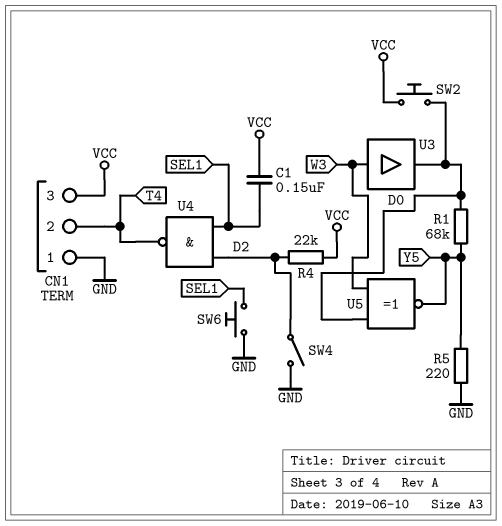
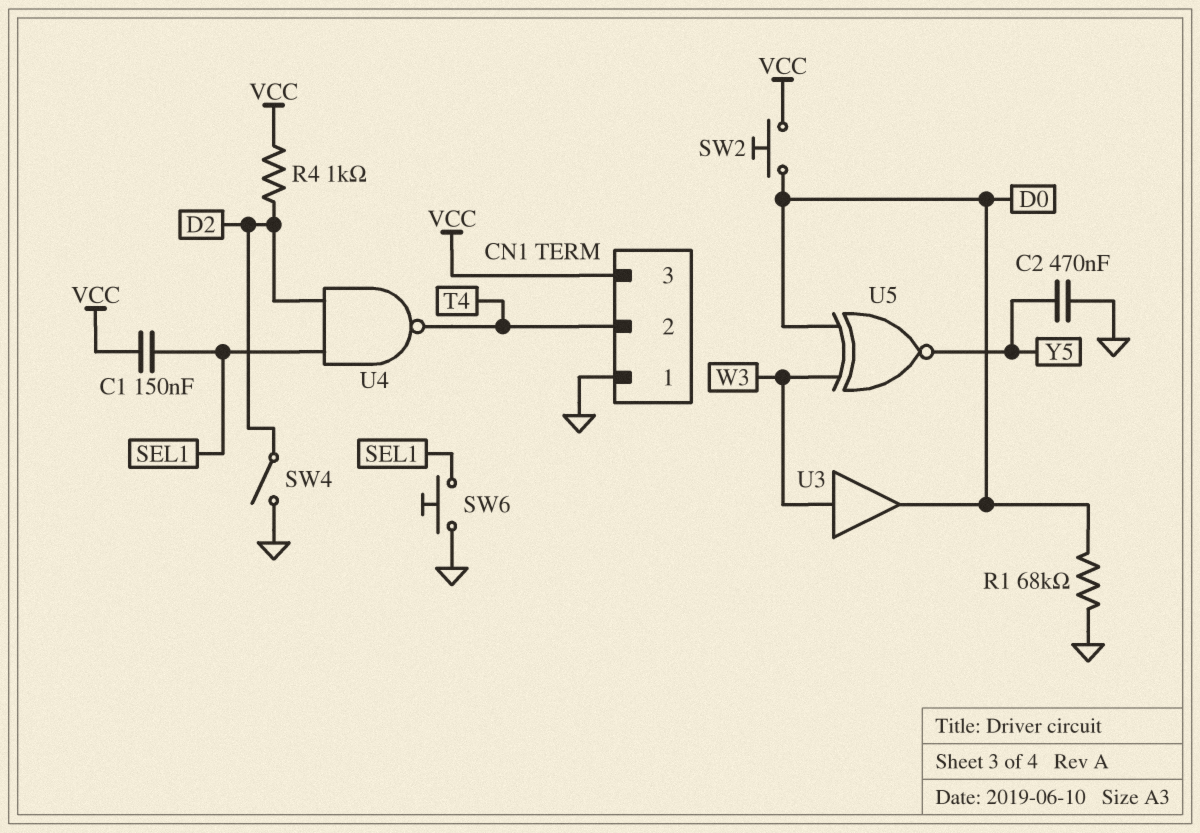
C2: none -> 470nF (GND, Y5)
R1: 68k (D0, Y5) -> 68k (D0, GND)
R4: 22k (D2, VCC) -> 1k (D2, VCC)
R5: 220 (GND, Y5) -> none

